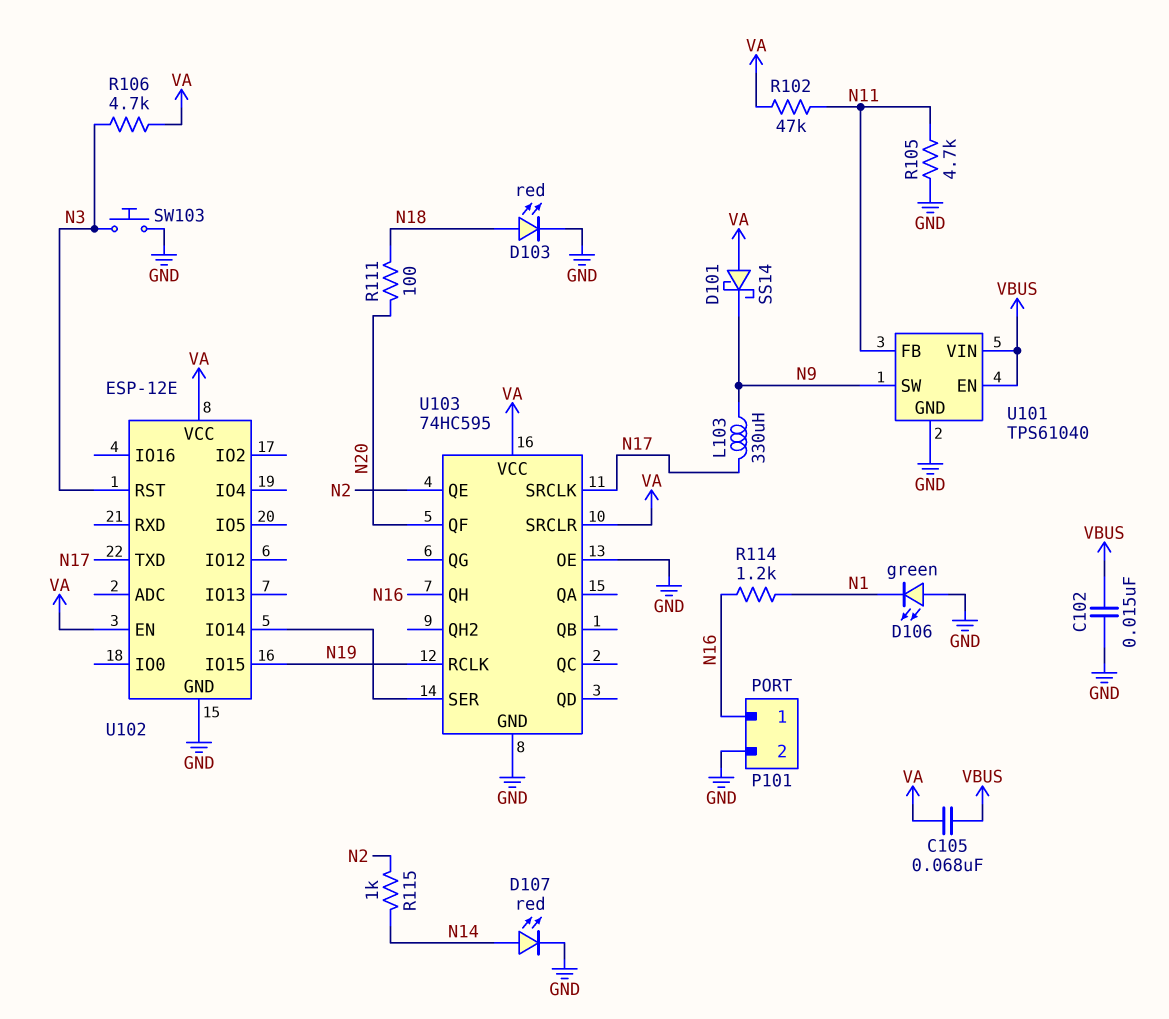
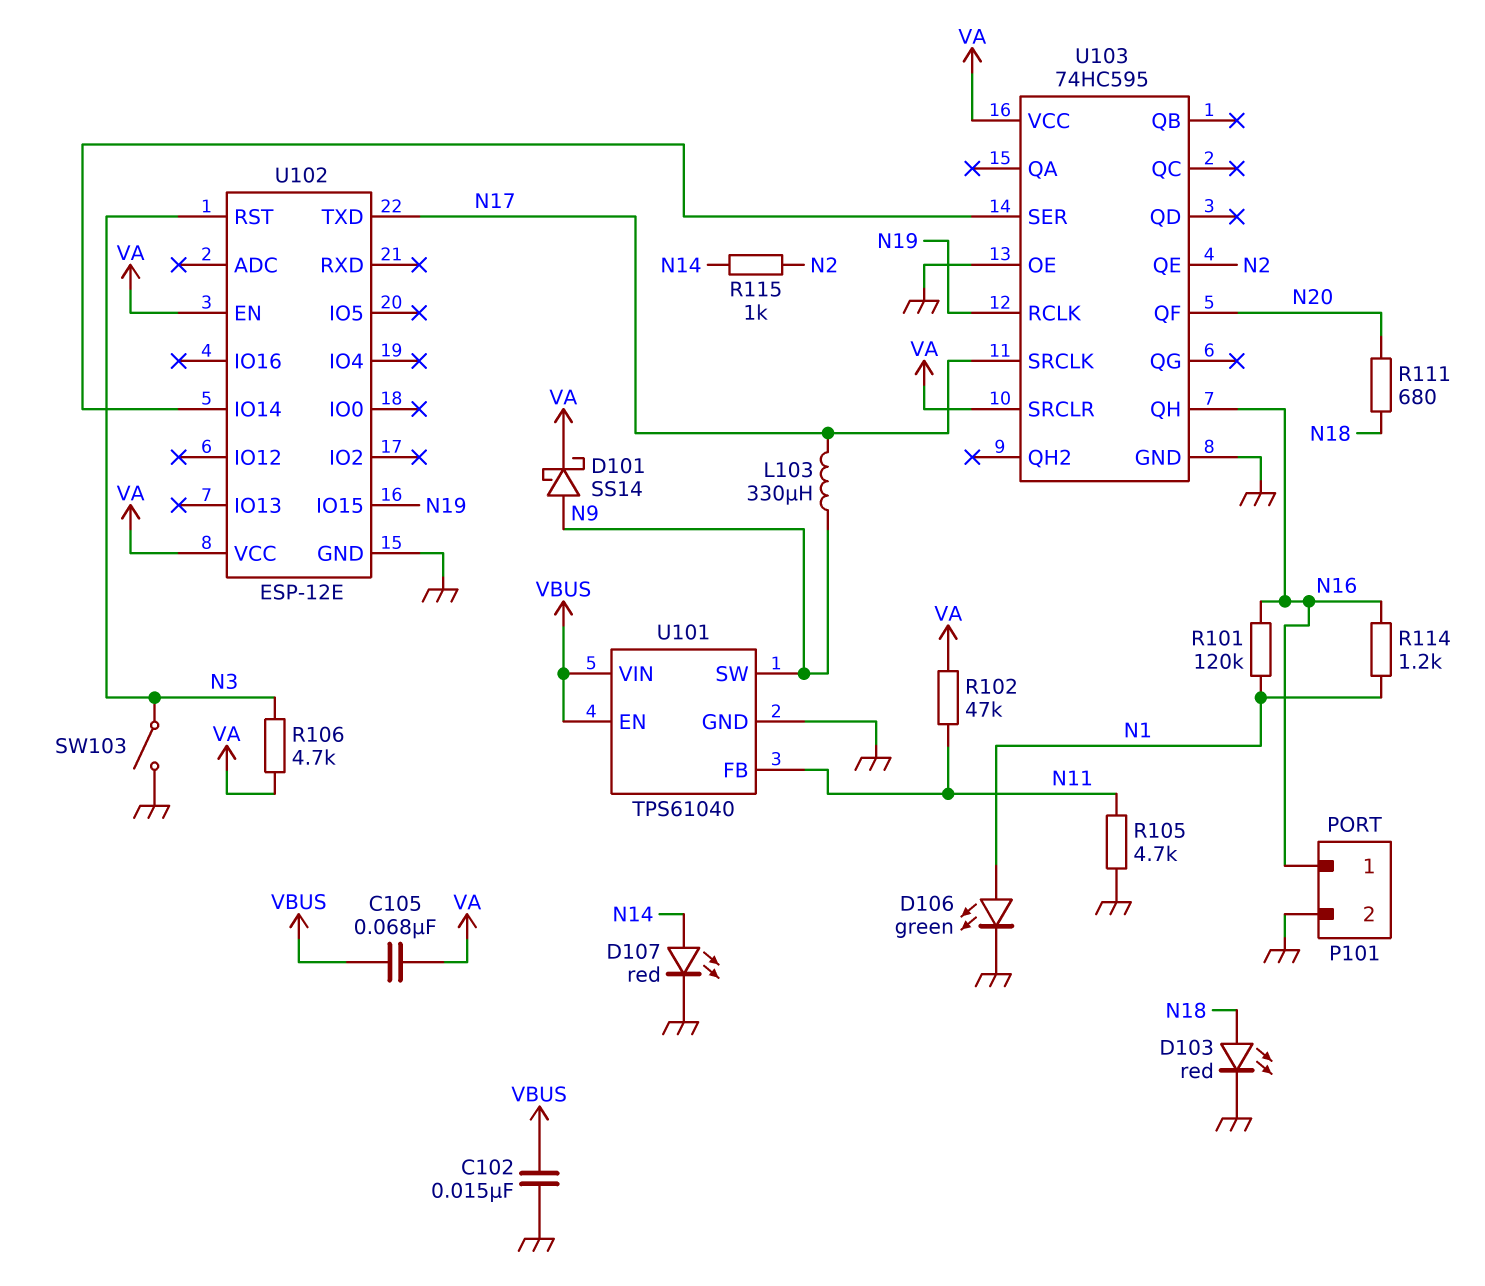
D101: schottky SS14 (A VA, K N9) -> schottky SS14 (A N9, K VA)
D106: LED green (A GND, K N1) -> LED green (A N1, K GND)
R101: none -> 120k (N1, N16)
R111: 100 (N18, N20) -> 680 (N18, N20)
SW103: button (GND, N3) -> switch (GND, N3)

